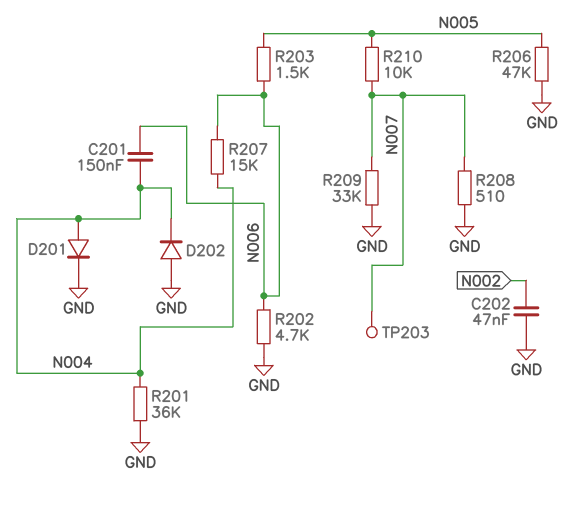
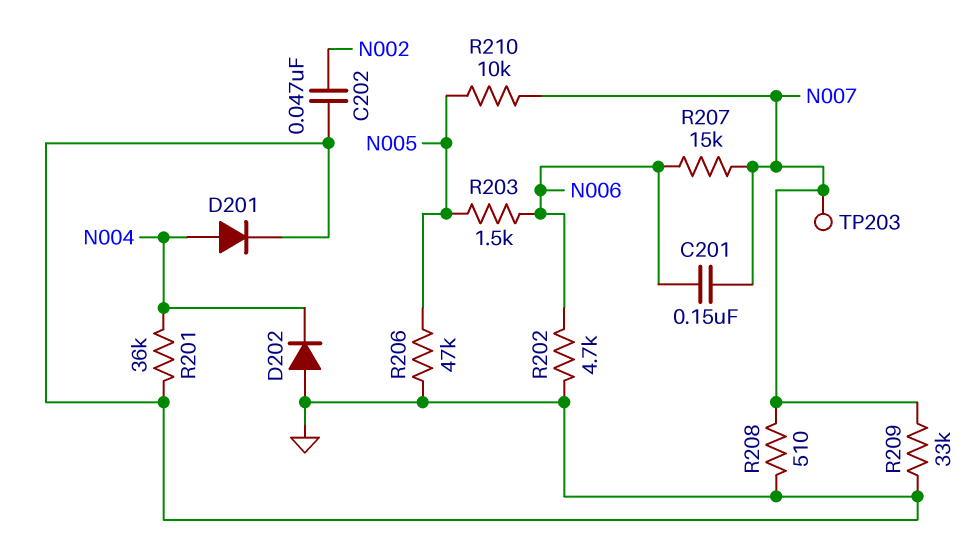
C201: 150nF (N004, N006) -> 150nF (N006, N007)
R207: 15k (N004, N006) -> 15k (N006, N007)

